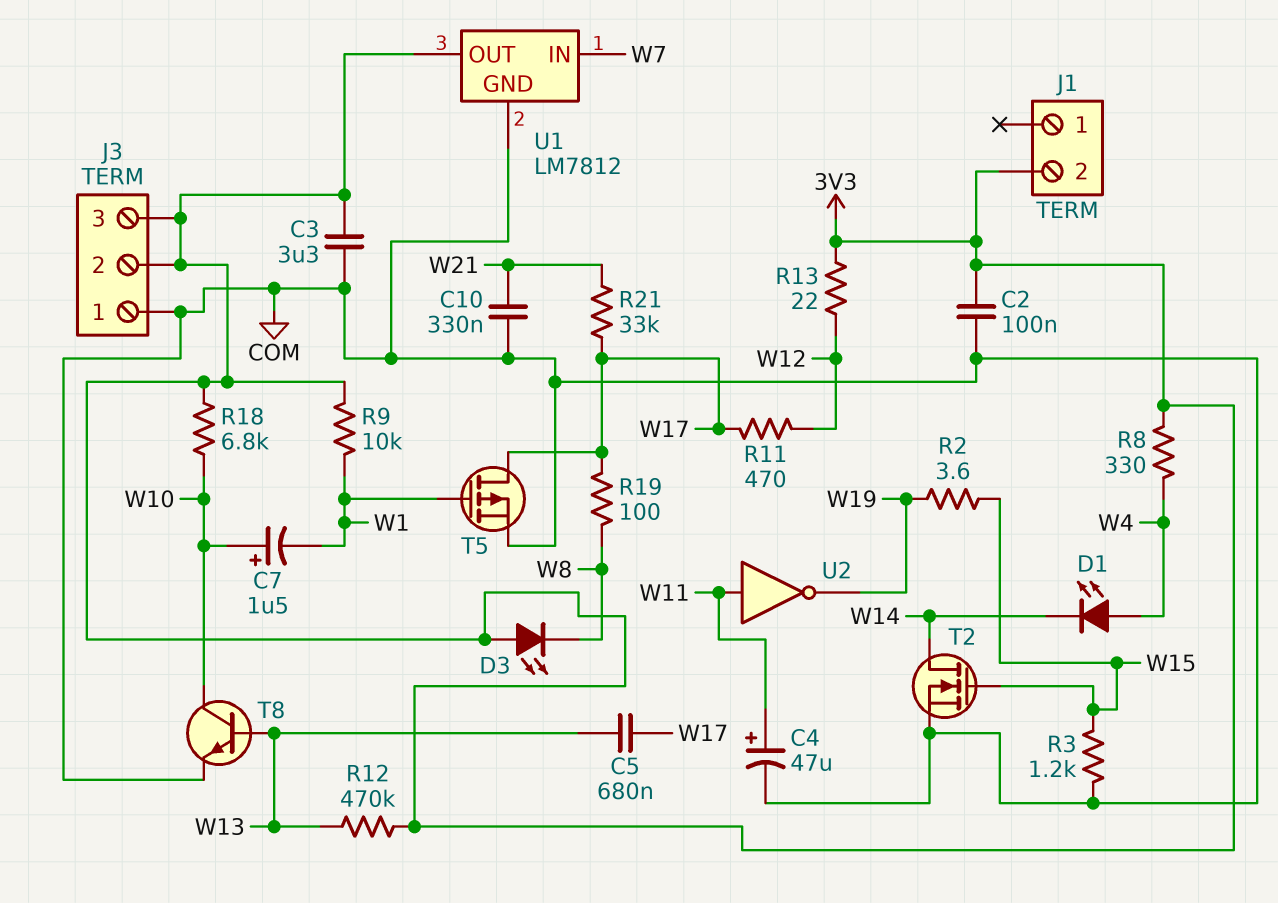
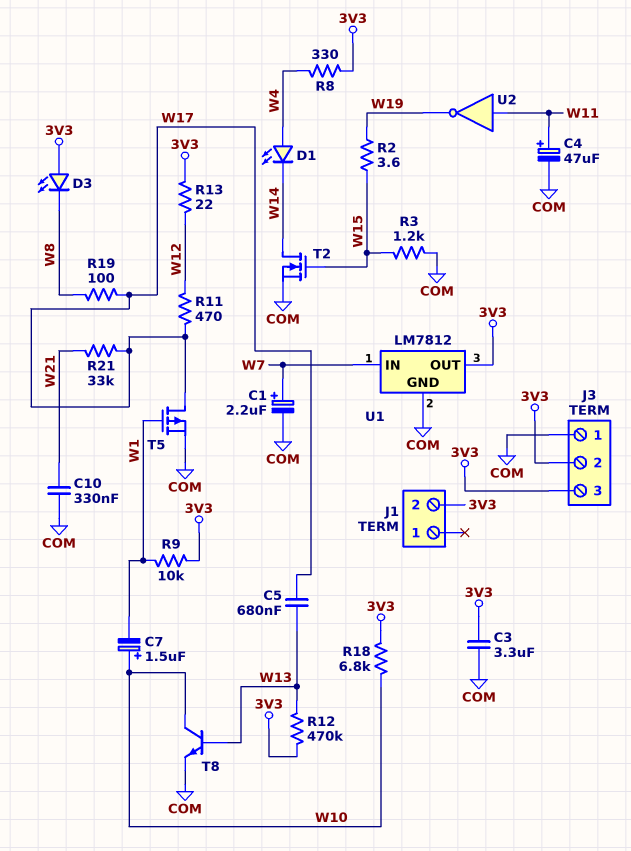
C1: none -> 2.2uF (plus W7, minus COM)
C2: 100nF (3V3, COM) -> none

